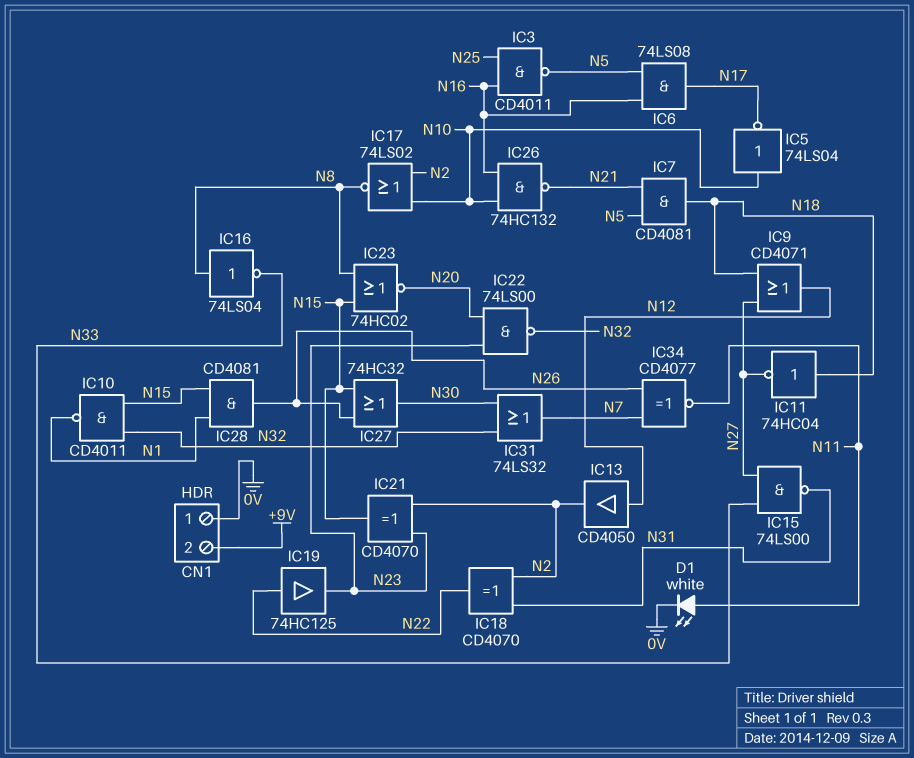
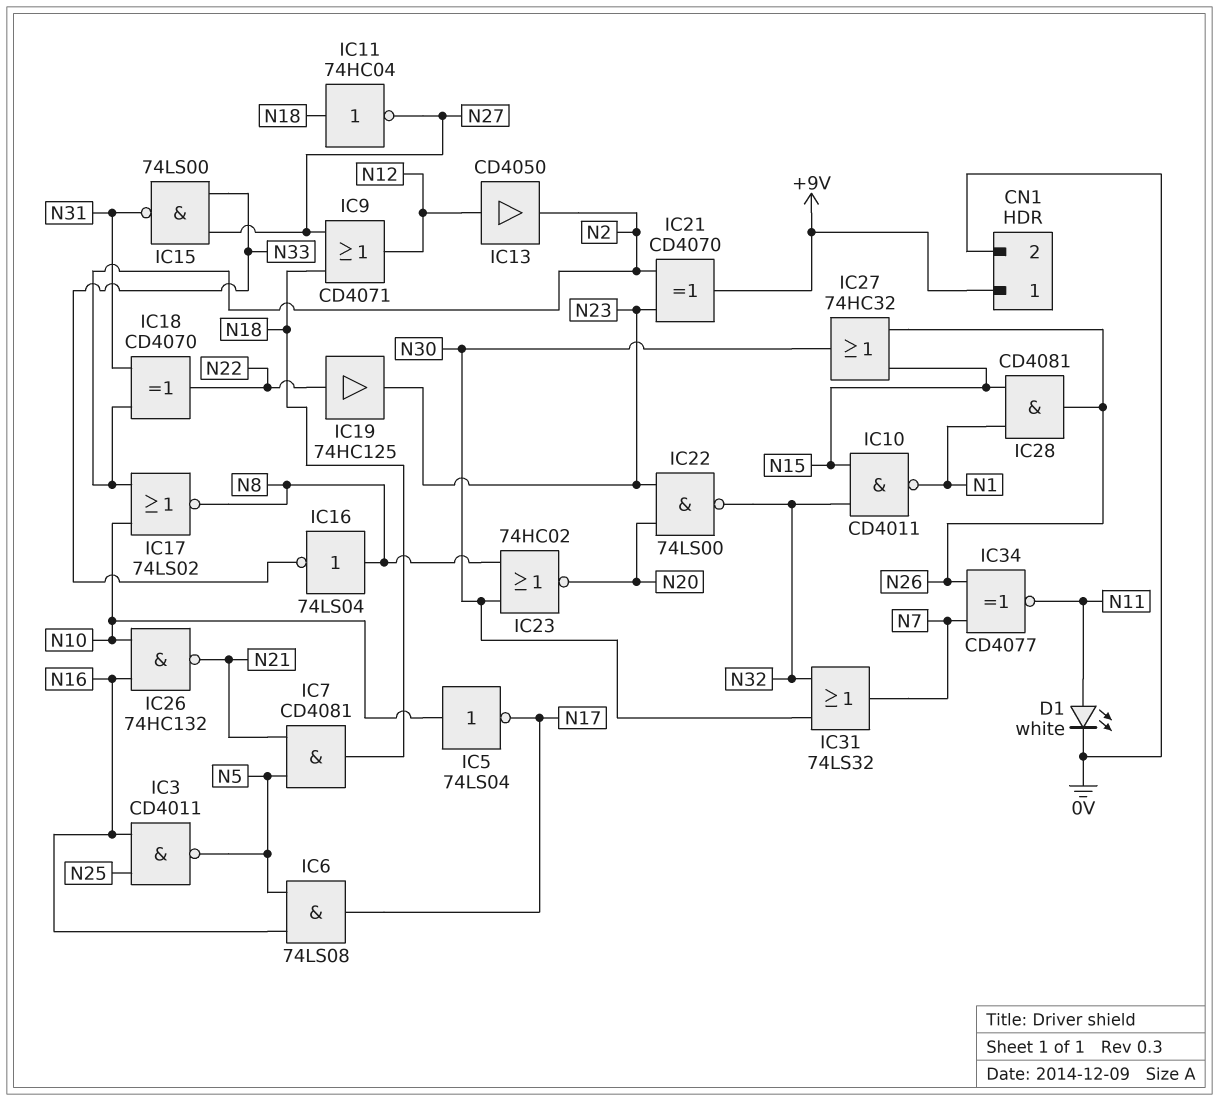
CN1 pin 1: 0V -> +9V
CN1 pin 2: +9V -> 0V
IC21: XOR CD4070 (in N2, in N23, out N15) -> XOR CD4070 (in N2, in N23, out +9V)
IC23: NOR 74HC02 (in N8, in N15, out N20) -> NOR 74HC02 (in N8, in N30, out N20)

